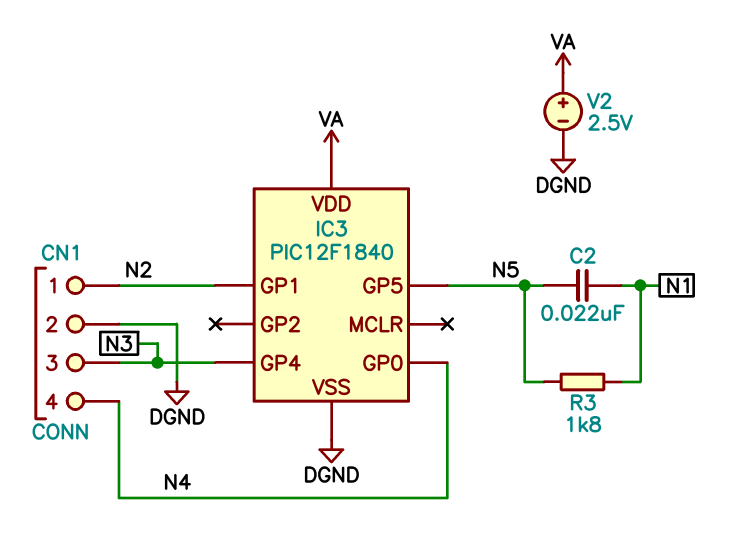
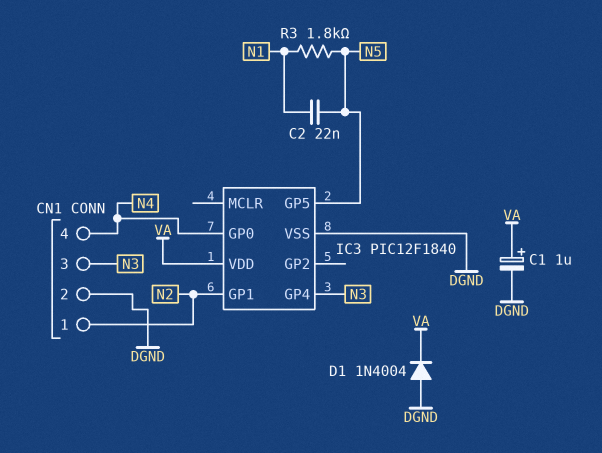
C1: none -> 1uF (plus VA, minus DGND)
D1: none -> diode 1N4004 (A DGND, K VA)
V2: 2.5V (plus VA, minus DGND) -> none

